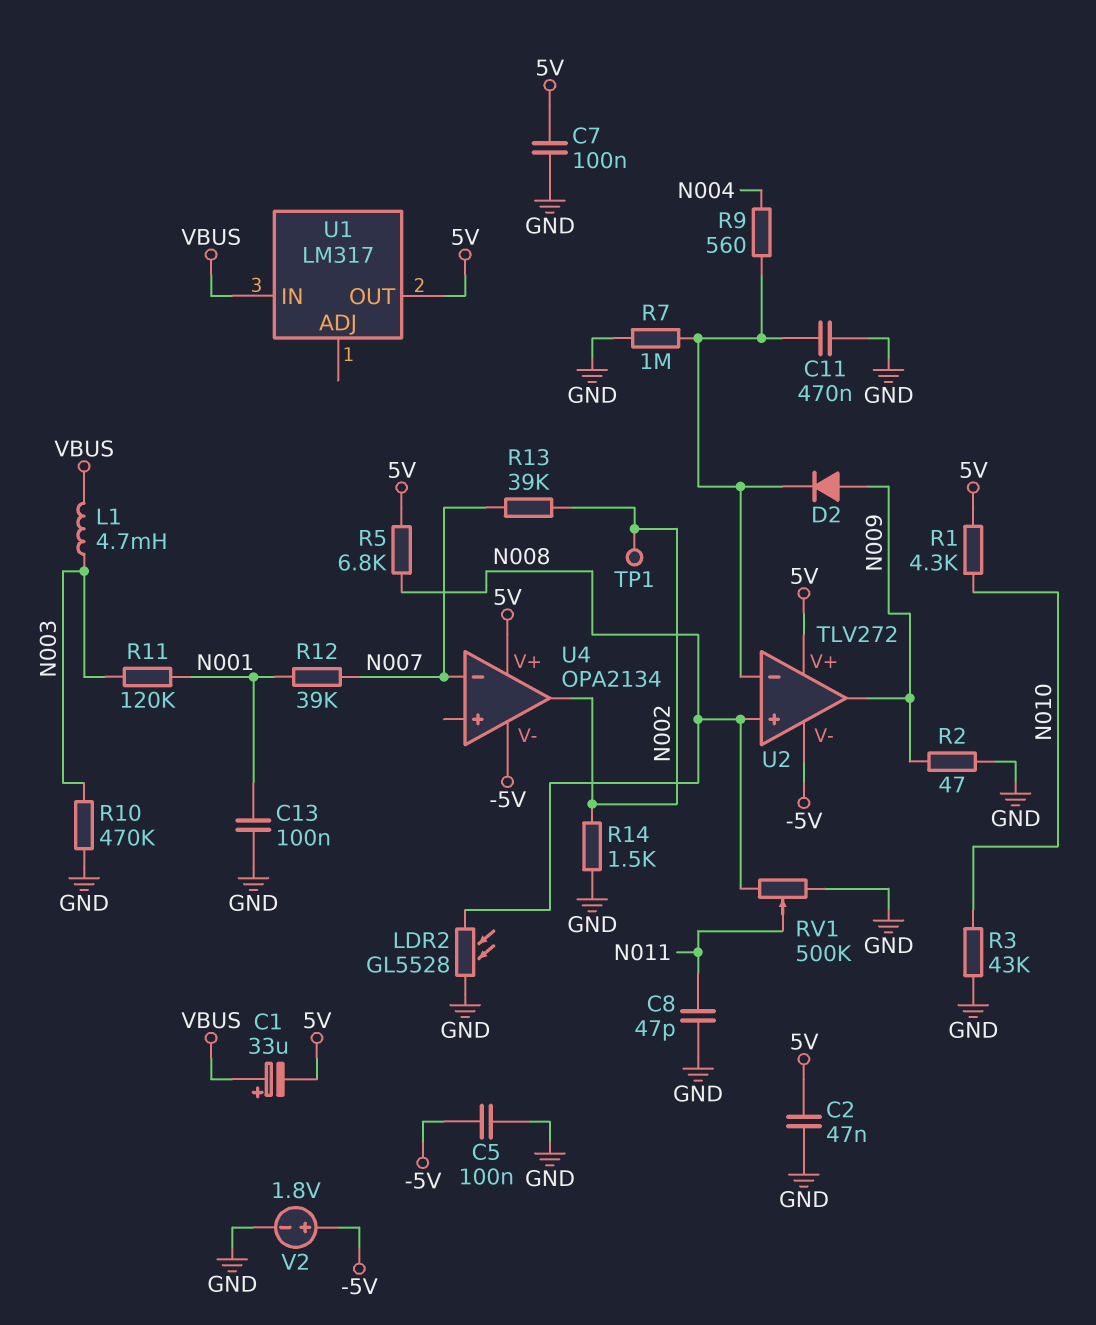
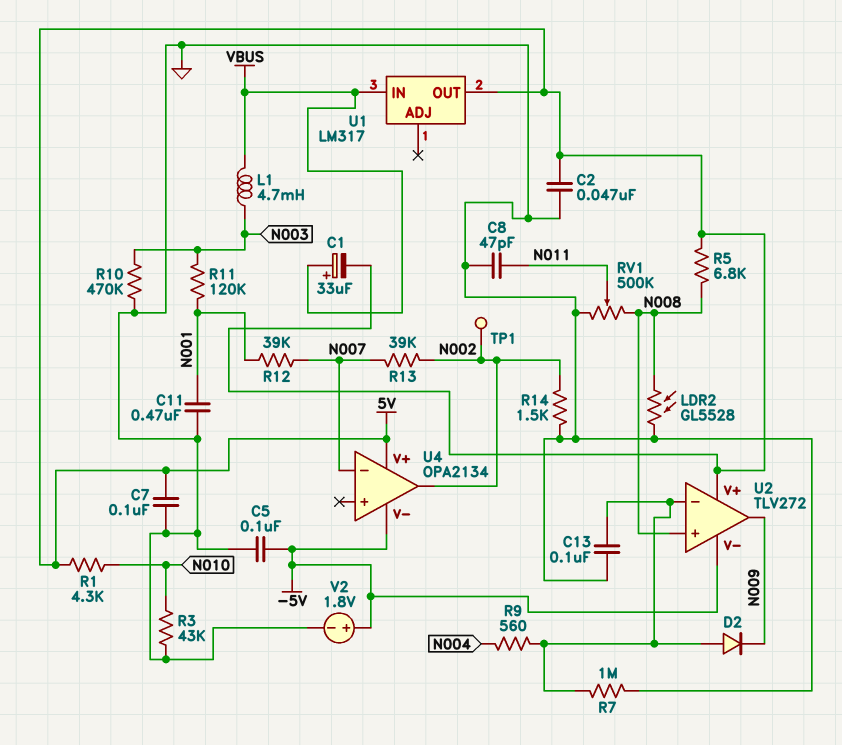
C11: 470nF (GND, U2/in-) -> 470nF (GND, N001)
C13: 100nF (GND, N001) -> 100nF (GND, U2/in-)
D2: diode (A N009, K U2/in-) -> diode (A U2/in-, K N009)
R2: 47 (GND, N009) -> none

